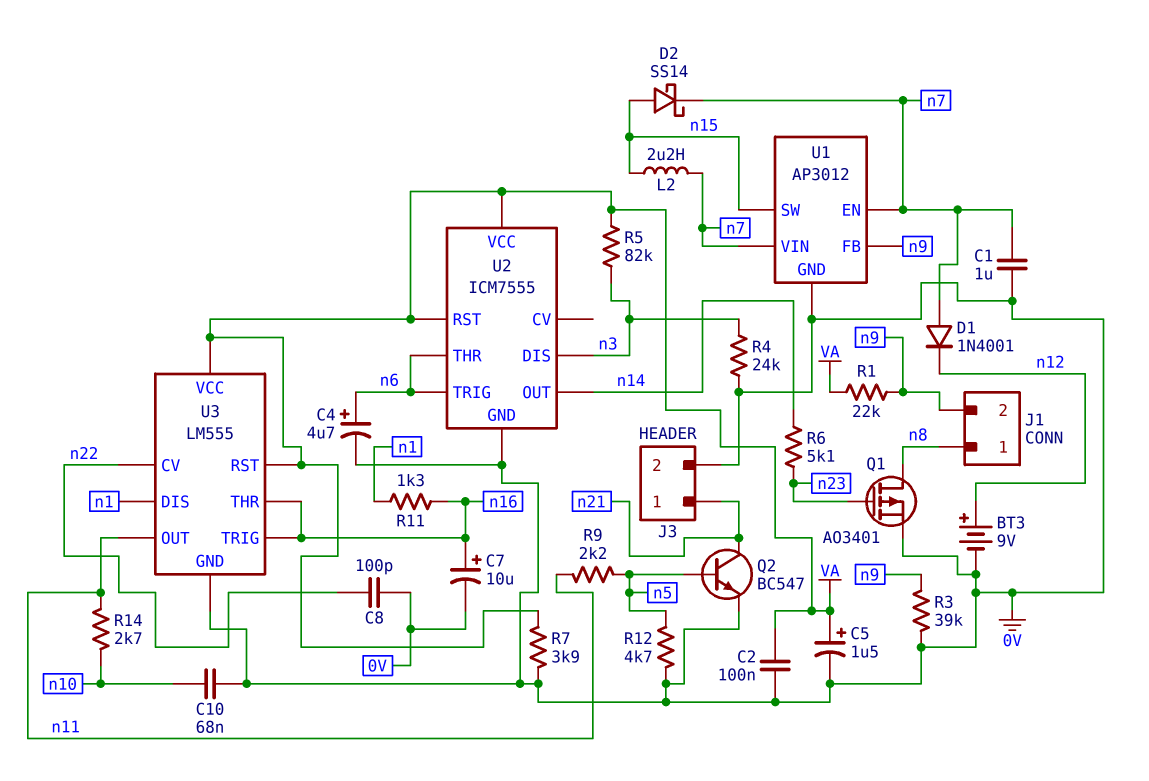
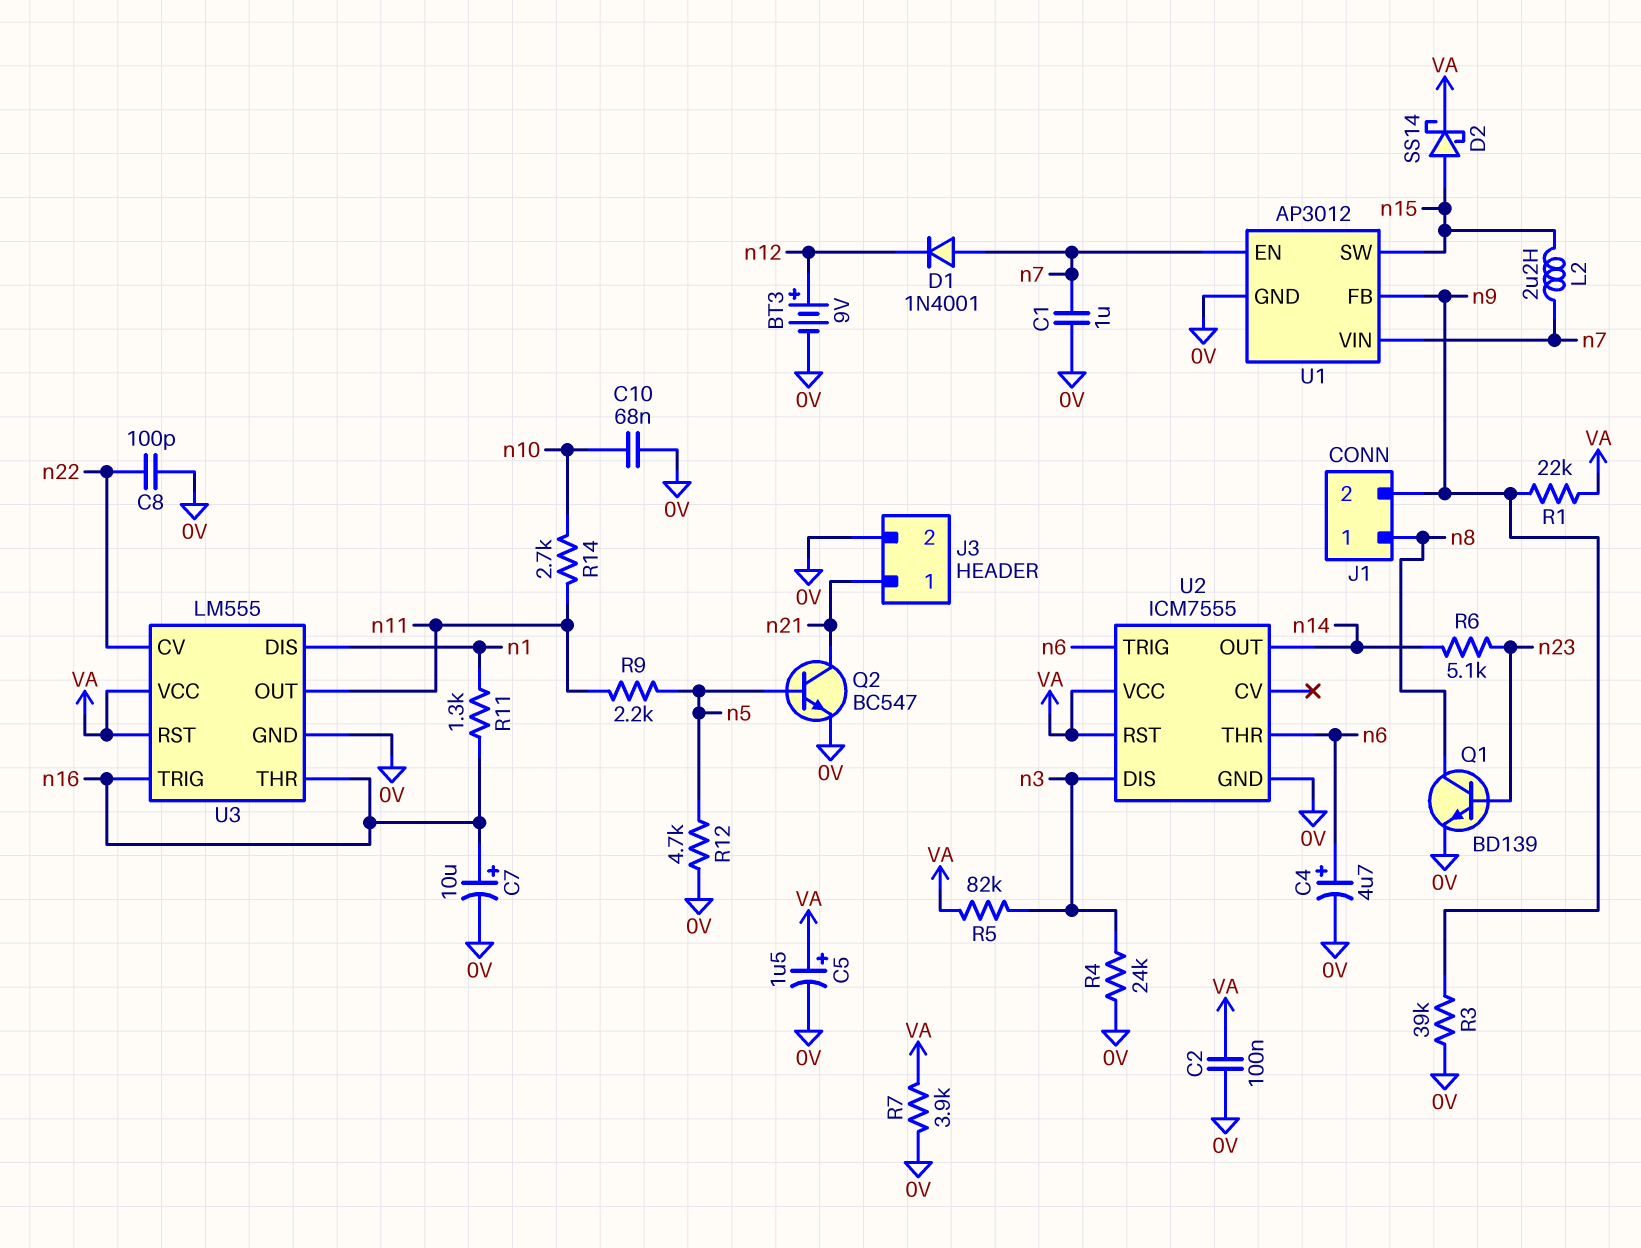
D2: schottky SS14 (A n15, K n7) -> schottky SS14 (A n15, K VA)
Q1: PMOS AO3401 (G n23, D n8, S 0V) -> NPN BD139 (B n23, C n8, E 0V)

